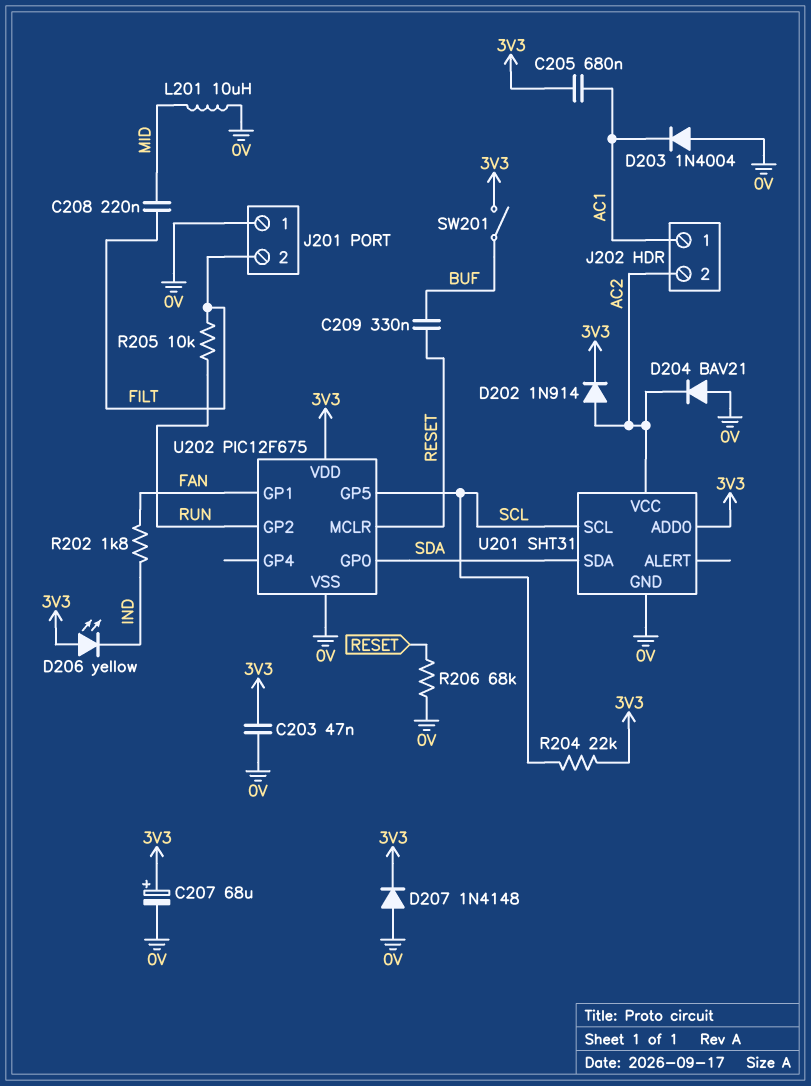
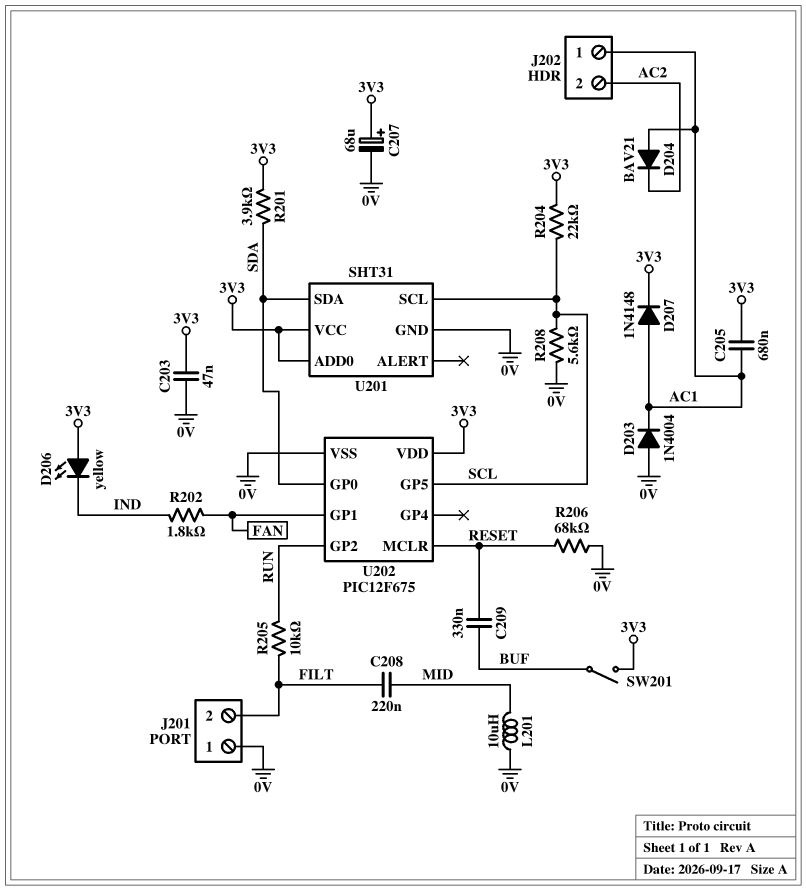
D202: diode 1N914 (A AC2, K 3V3) -> none
D204: diode BAV21 (A 0V, K AC2) -> diode BAV21 (A AC1, K AC2)
D207: diode 1N4148 (A 0V, K 3V3) -> diode 1N4148 (A AC1, K 3V3)
R201: none -> 3.9k (3V3, SDA)
R208: none -> 5.6k (0V, SCL)
U201 pin VCC: AC2 -> 3V3

